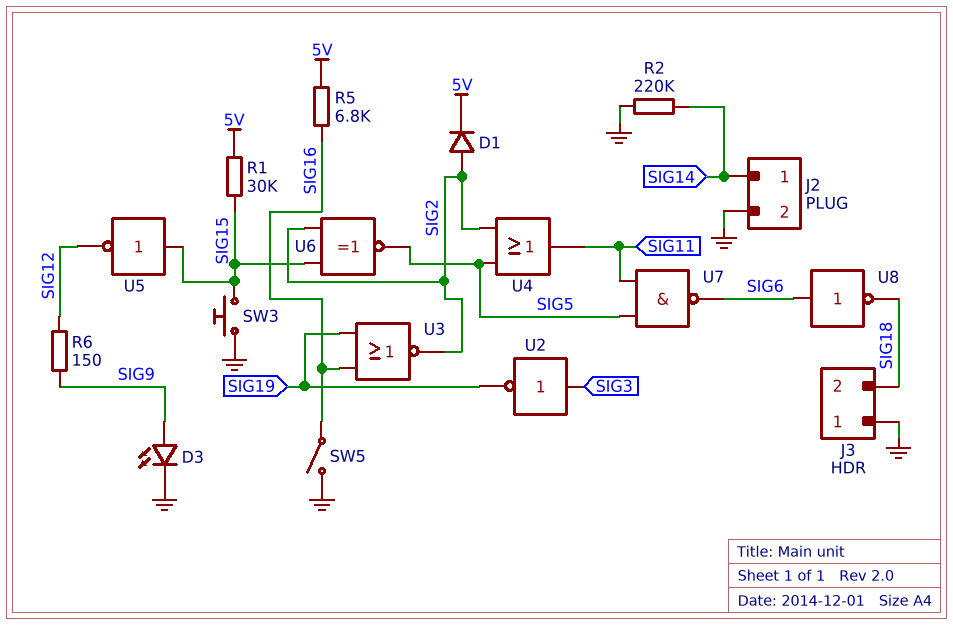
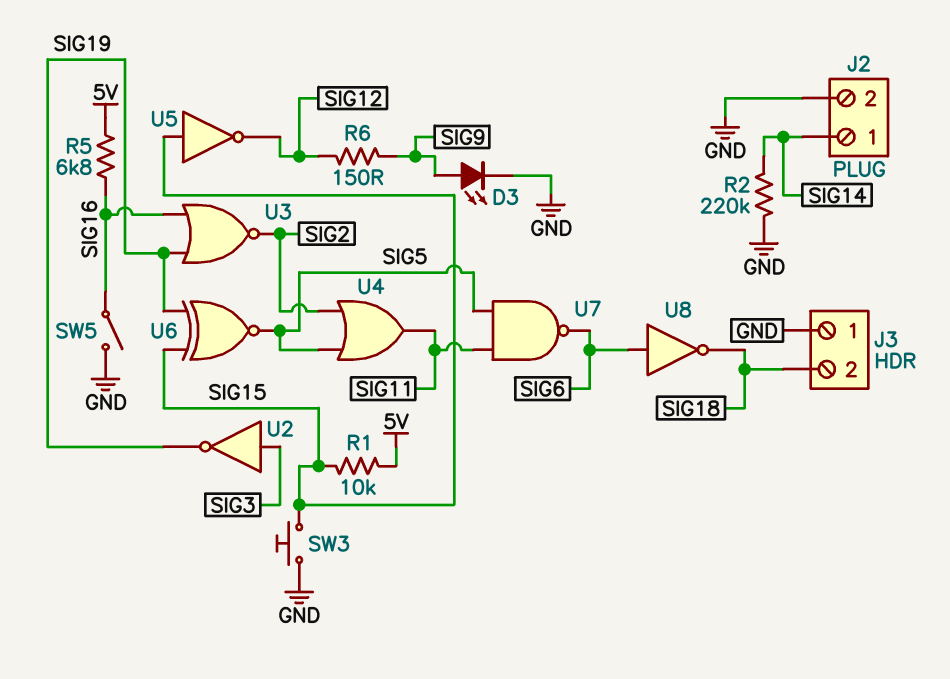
D1: diode (A SIG2, K 5V) -> none
R1: 30k (5V, SIG15) -> 10k (5V, SIG15)
U6: XNOR (in SIG2, in SIG15, out SIG5) -> XNOR (in SIG15, in SIG19, out SIG5)

